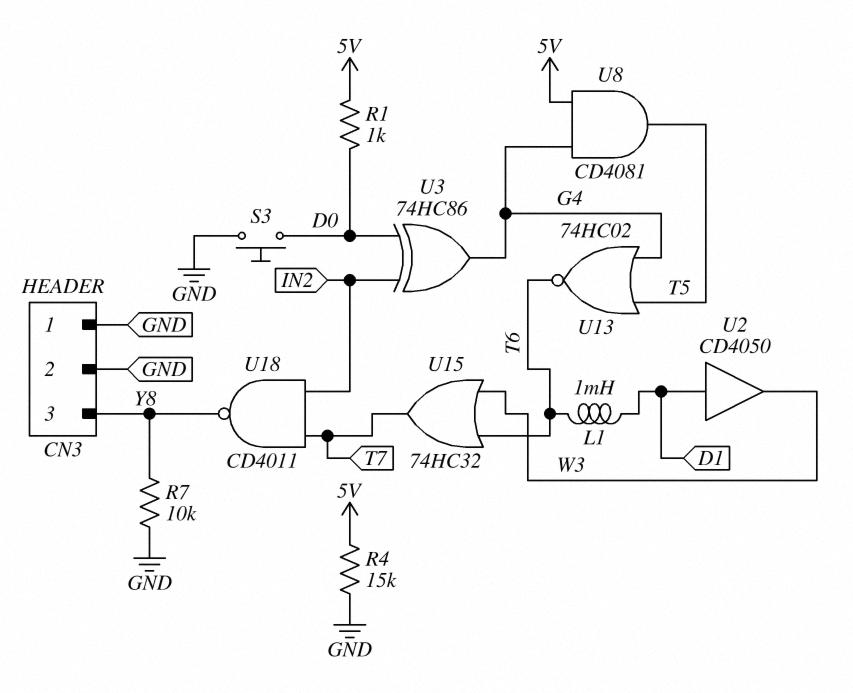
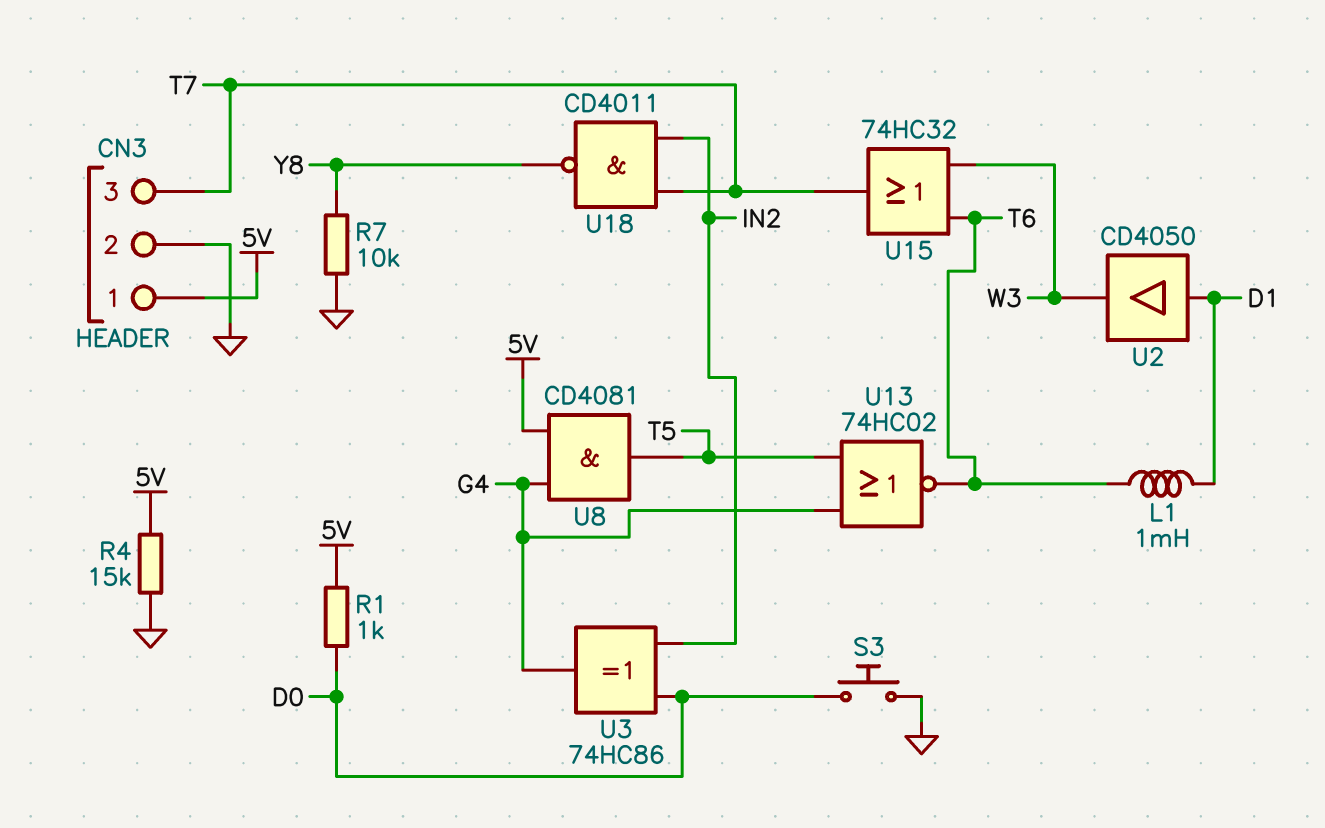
CN3 pin 1: GND -> 5V
CN3 pin 3: Y8 -> T7

